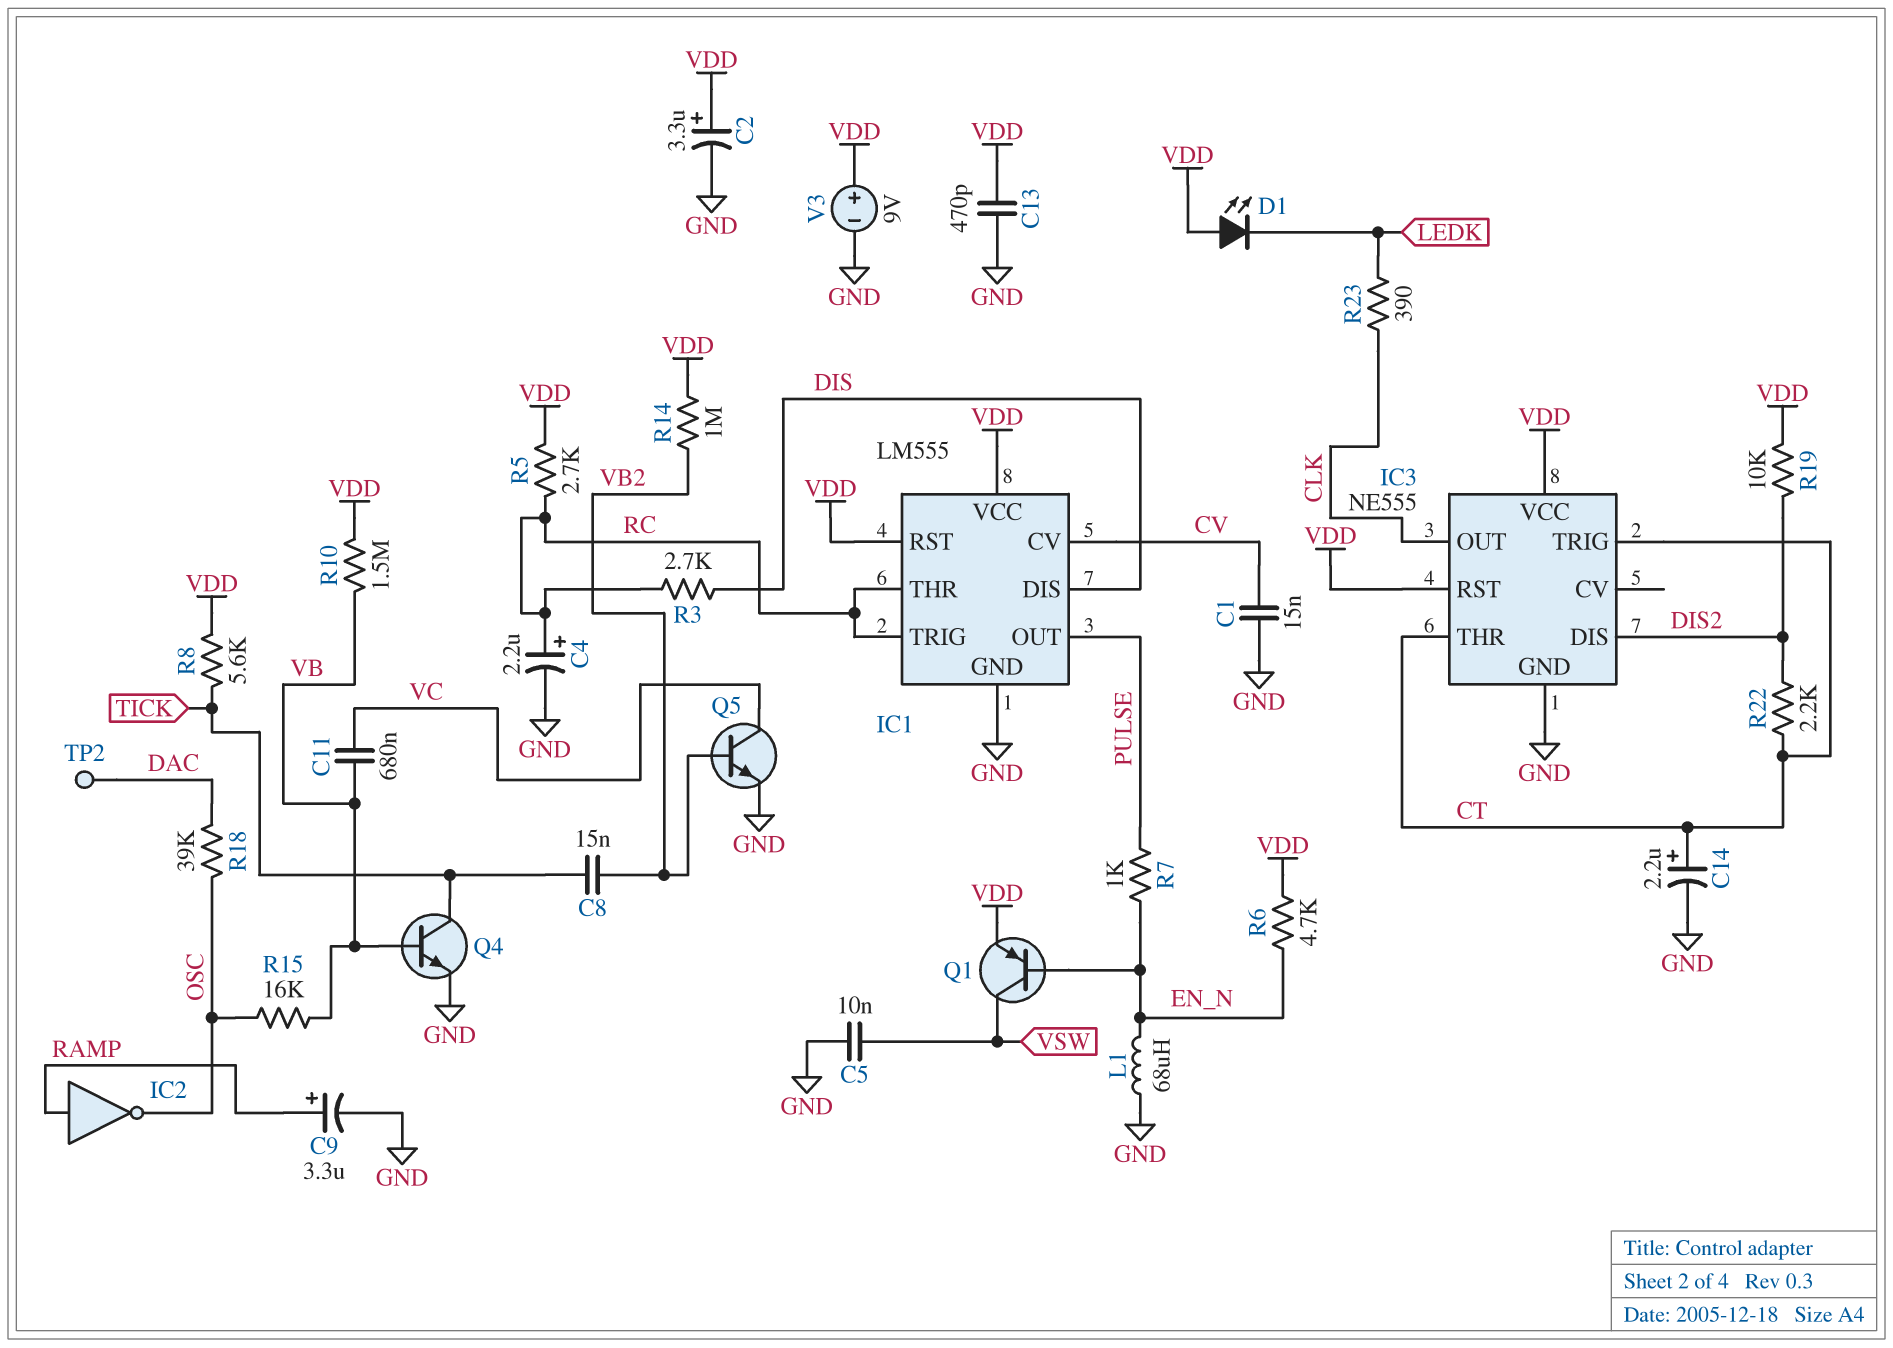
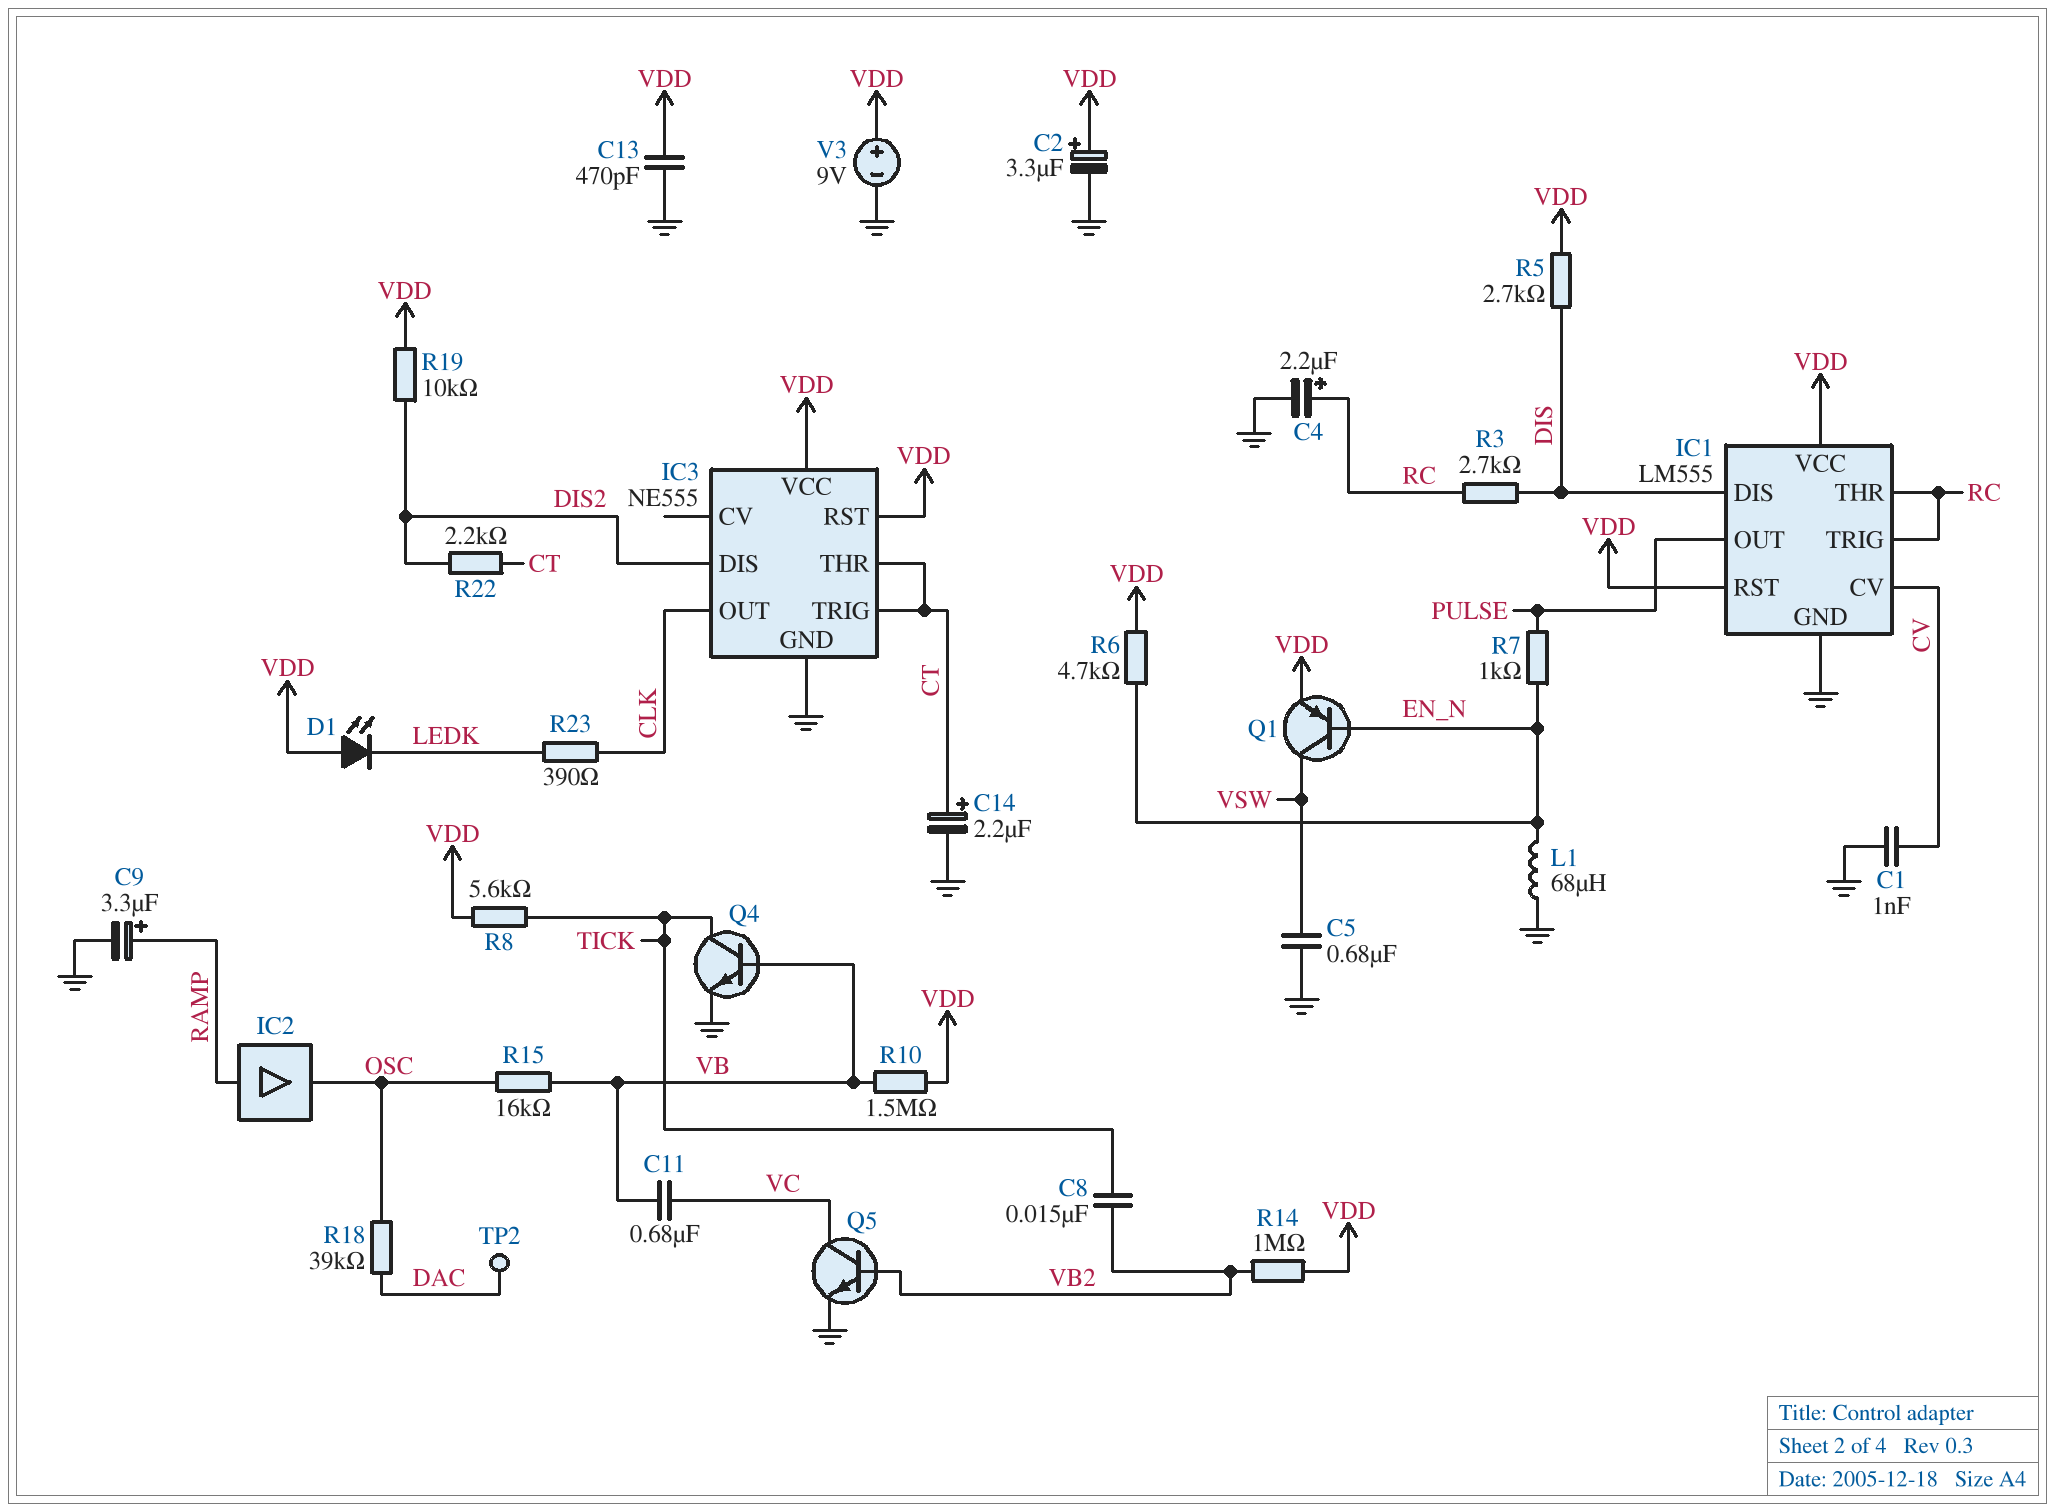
C1: 15nF (CV, GND) -> 1nF (CV, GND)
C5: 10nF (GND, VSW) -> 680nF (GND, VSW)
IC2: NOT (in RAMP, out OSC) -> buffer (in RAMP, out OSC)
R5: 2.7k (RC, VDD) -> 2.7k (DIS, VDD)

